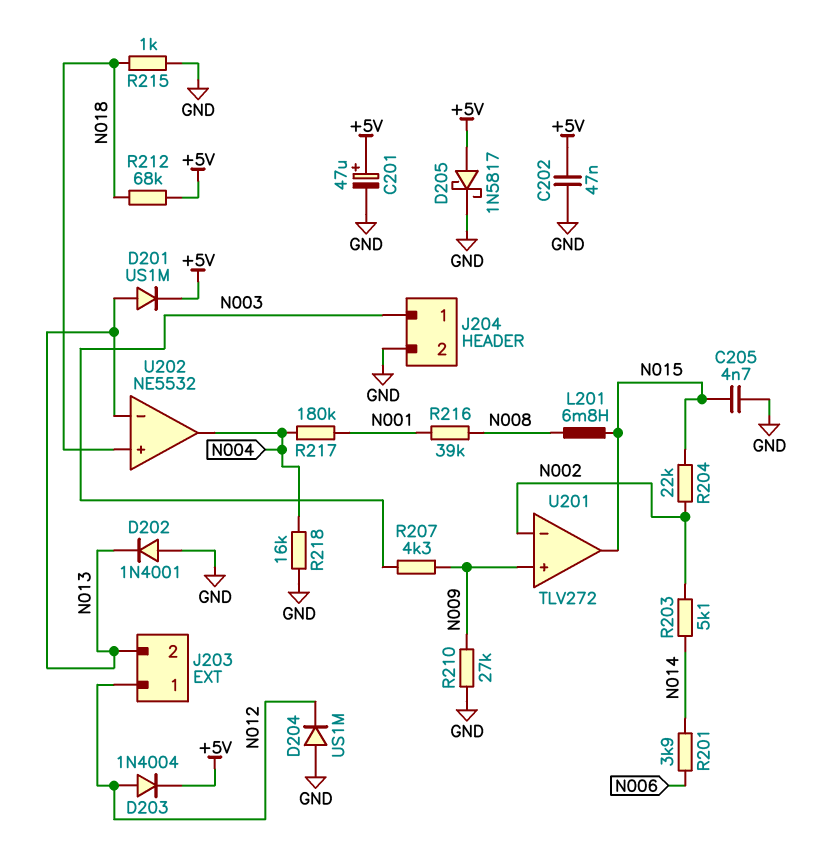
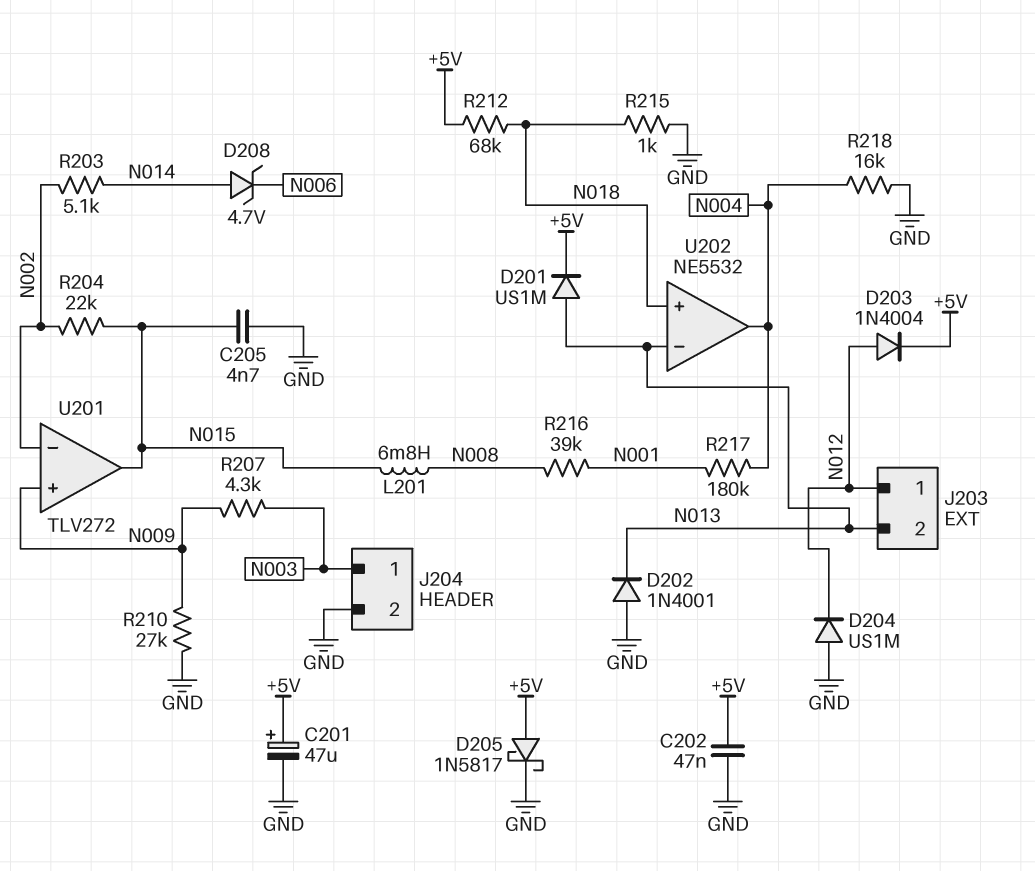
D208: none -> zener 4.7V (A N014, K N006)
R201: 3.9k (N006, N014) -> none

